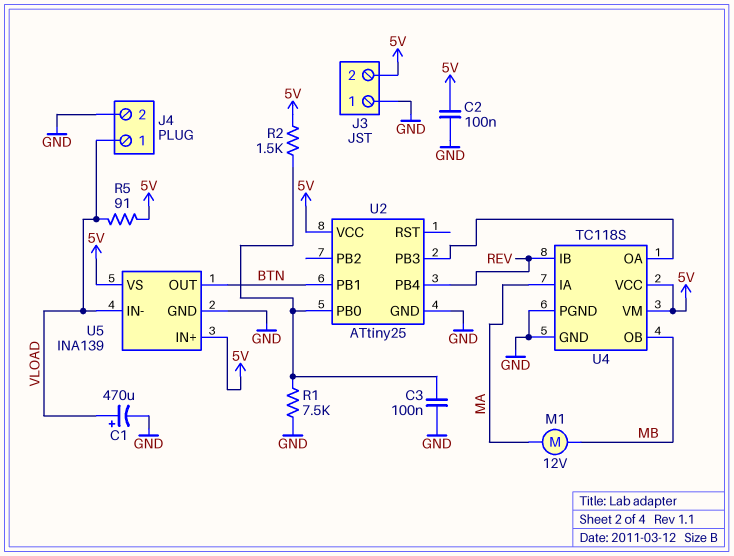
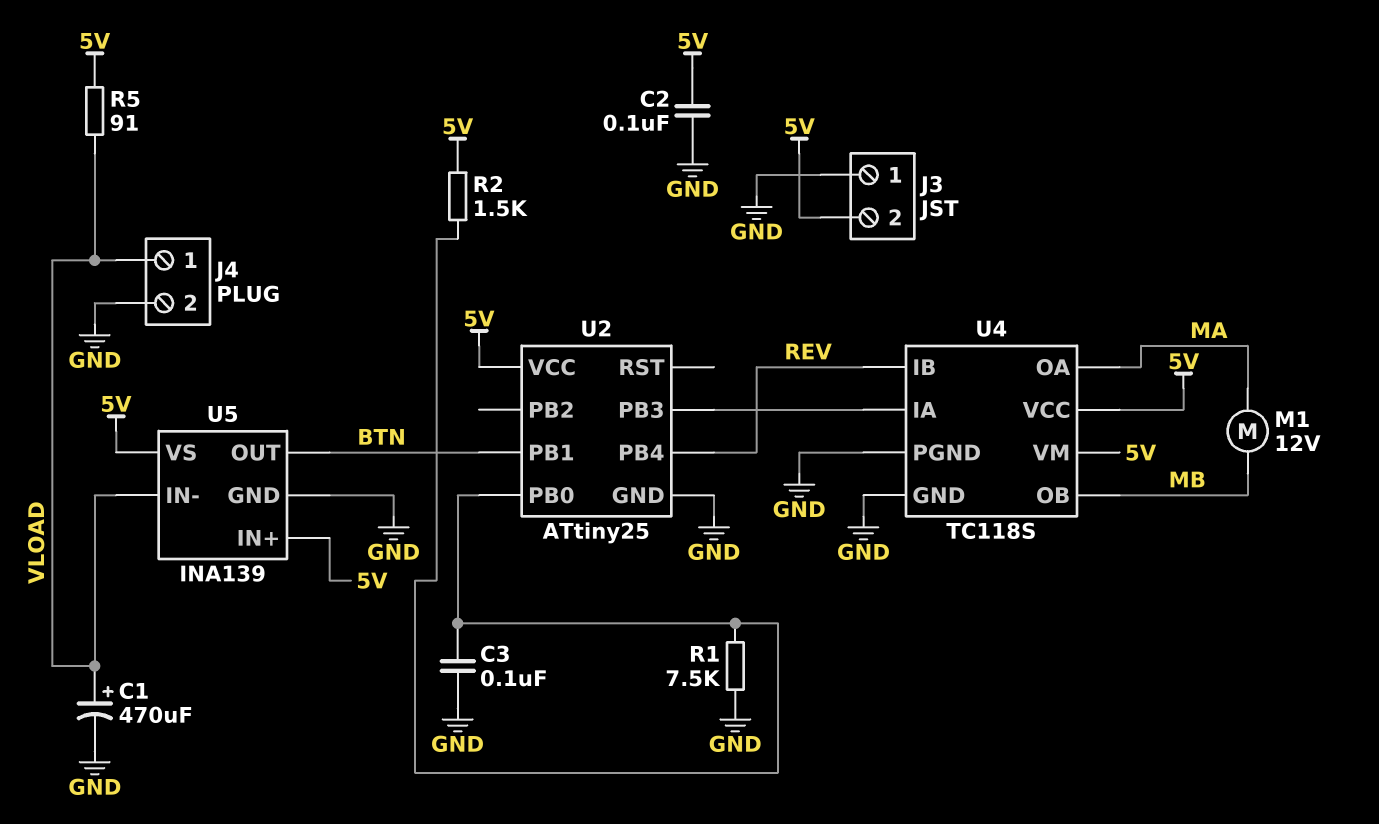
U4 pin IA: MA -> U2/PB3
U4 pin OA: U2/PB3 -> MA

